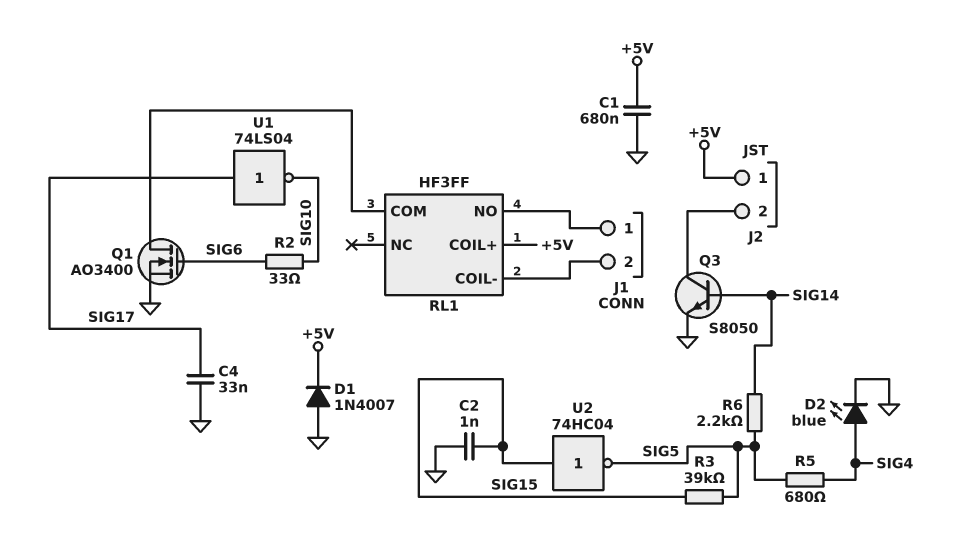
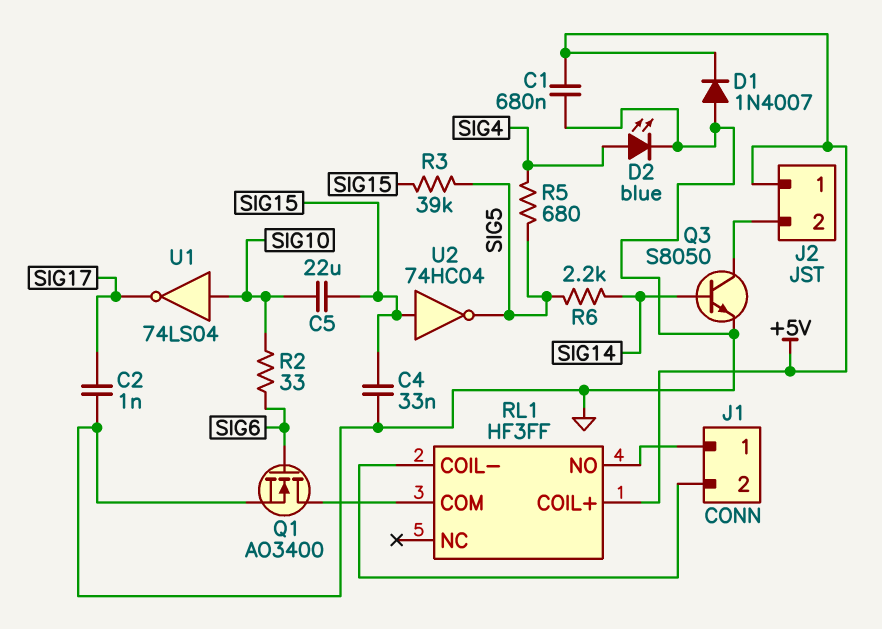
C2: 1nF (GND, SIG15) -> 1nF (GND, SIG17)
C4: 33nF (GND, SIG17) -> 33nF (GND, SIG15)
C5: none -> 22uF (SIG10, SIG15)
U1: NOT 74LS04 (in SIG17, out SIG10) -> NOT 74LS04 (in SIG10, out SIG17)

